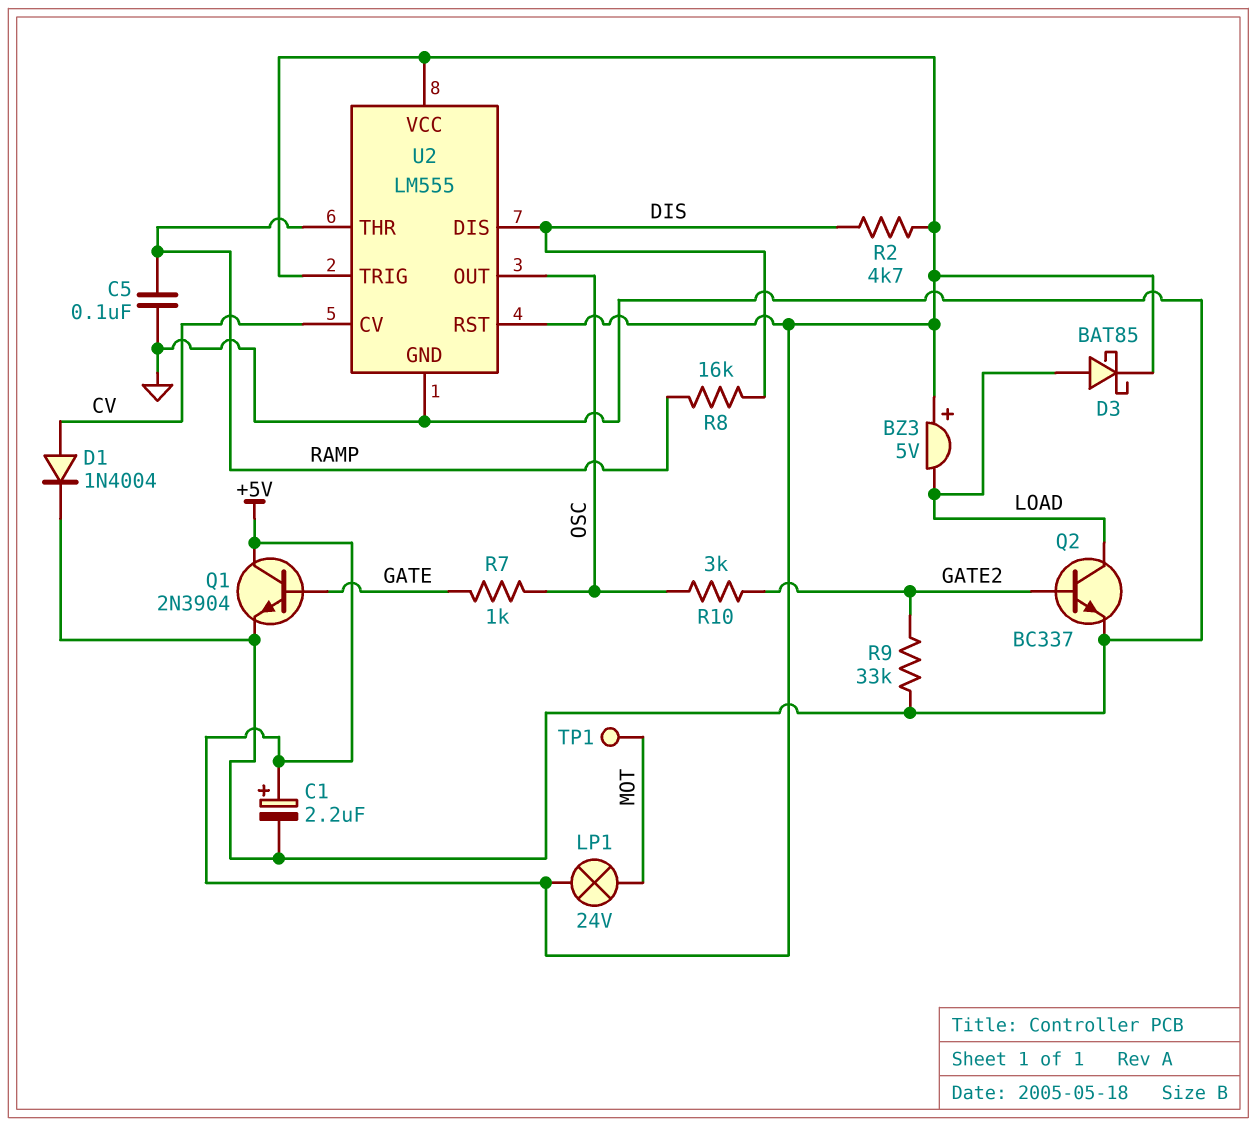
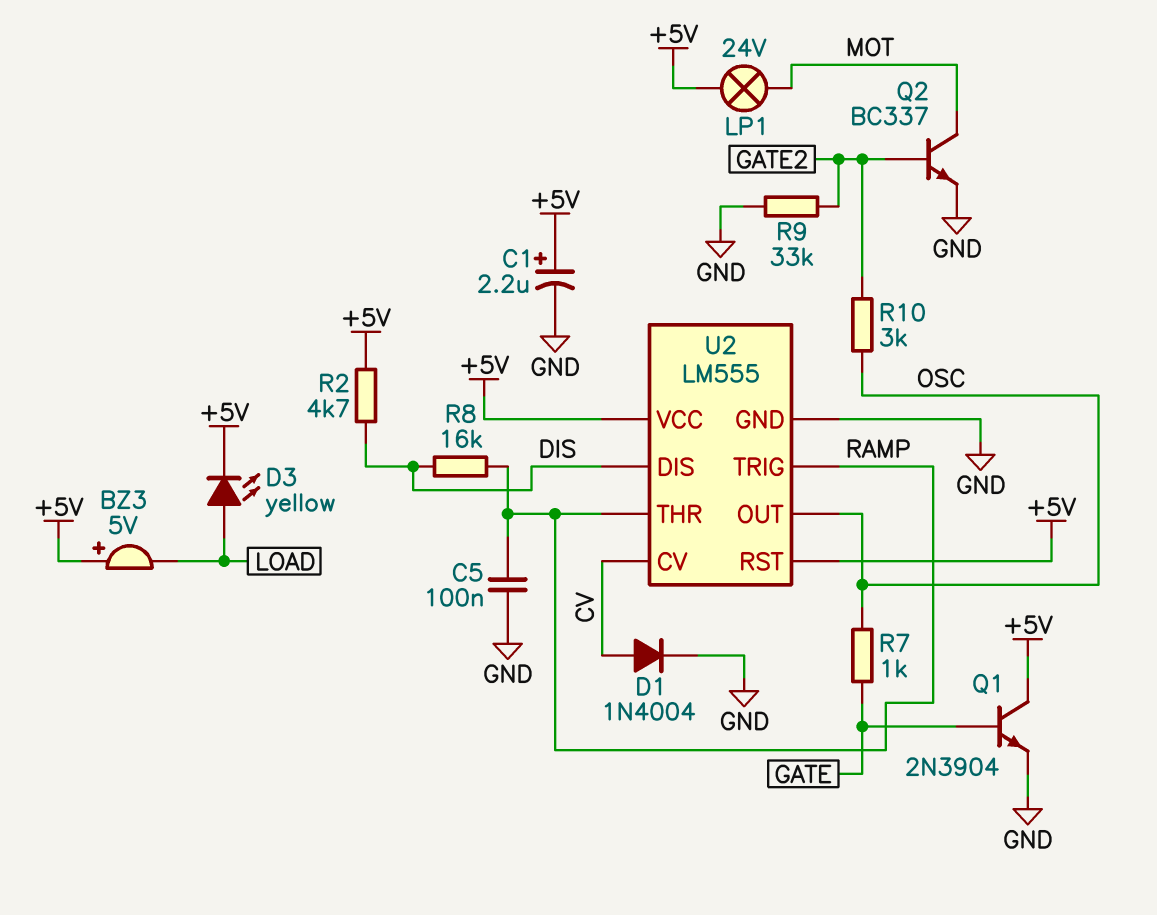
D3: schottky BAT85 (A LOAD, K +5V) -> LED yellow (A LOAD, K +5V)
Q2: NPN BC337 (B GATE2, C LOAD, E GND) -> NPN BC337 (B GATE2, C MOT, E GND)
TP1: test point (MOT) -> none
U2 pin TRIG: +5V -> RAMP

